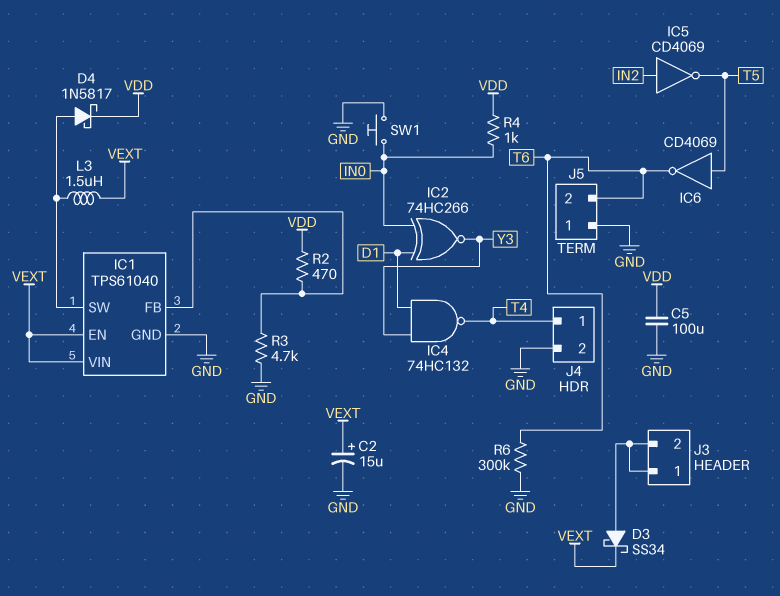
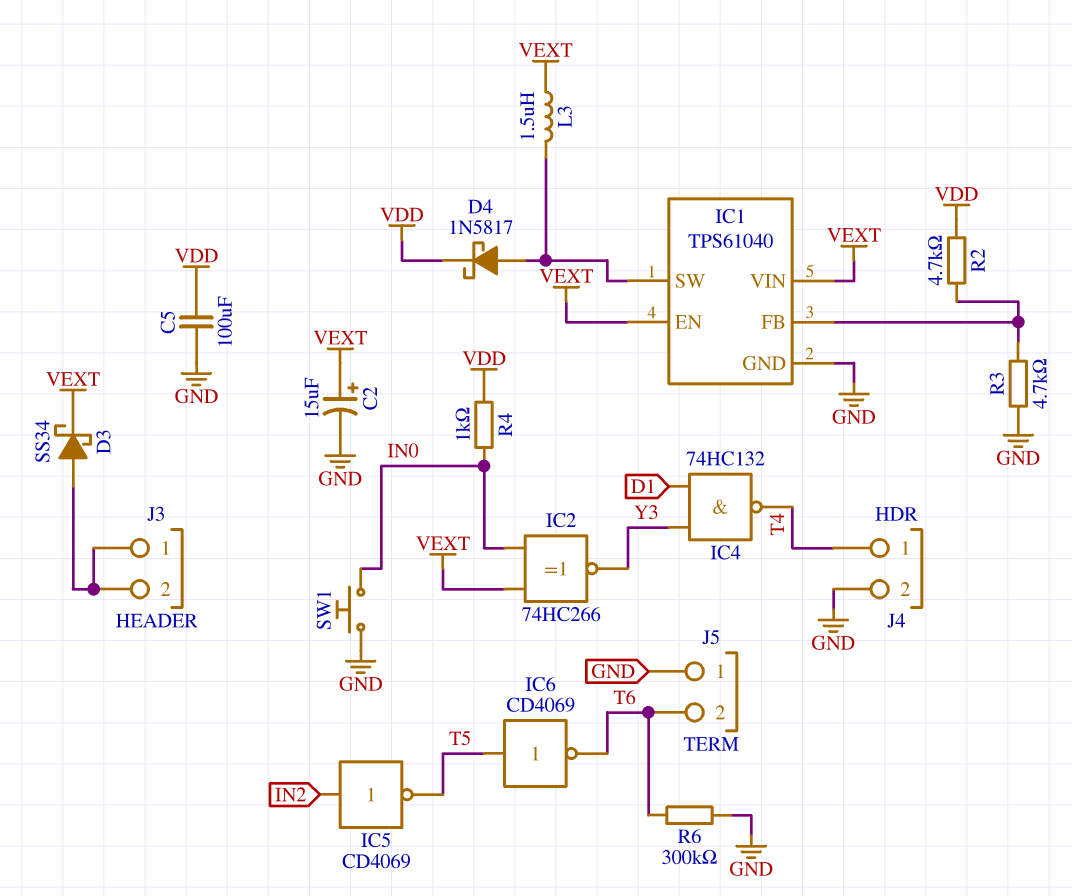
IC2: XNOR 74HC266 (in D1, in IN0, out Y3) -> XNOR 74HC266 (in IN0, in VEXT, out Y3)
R2: 470 (IC1/FB, VDD) -> 4.7k (IC1/FB, VDD)

